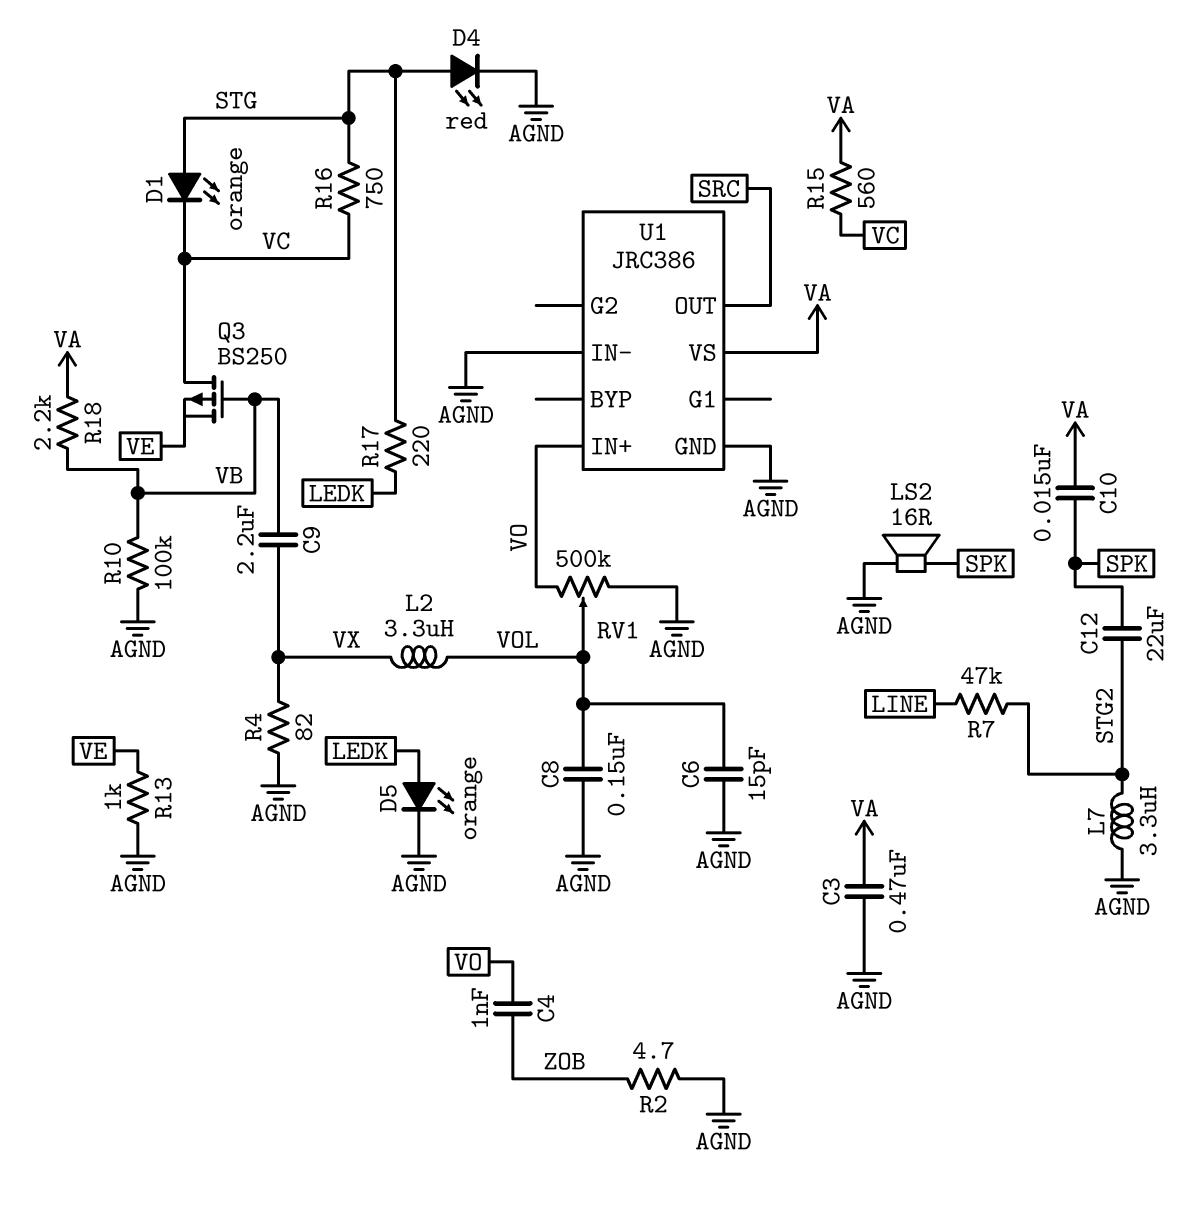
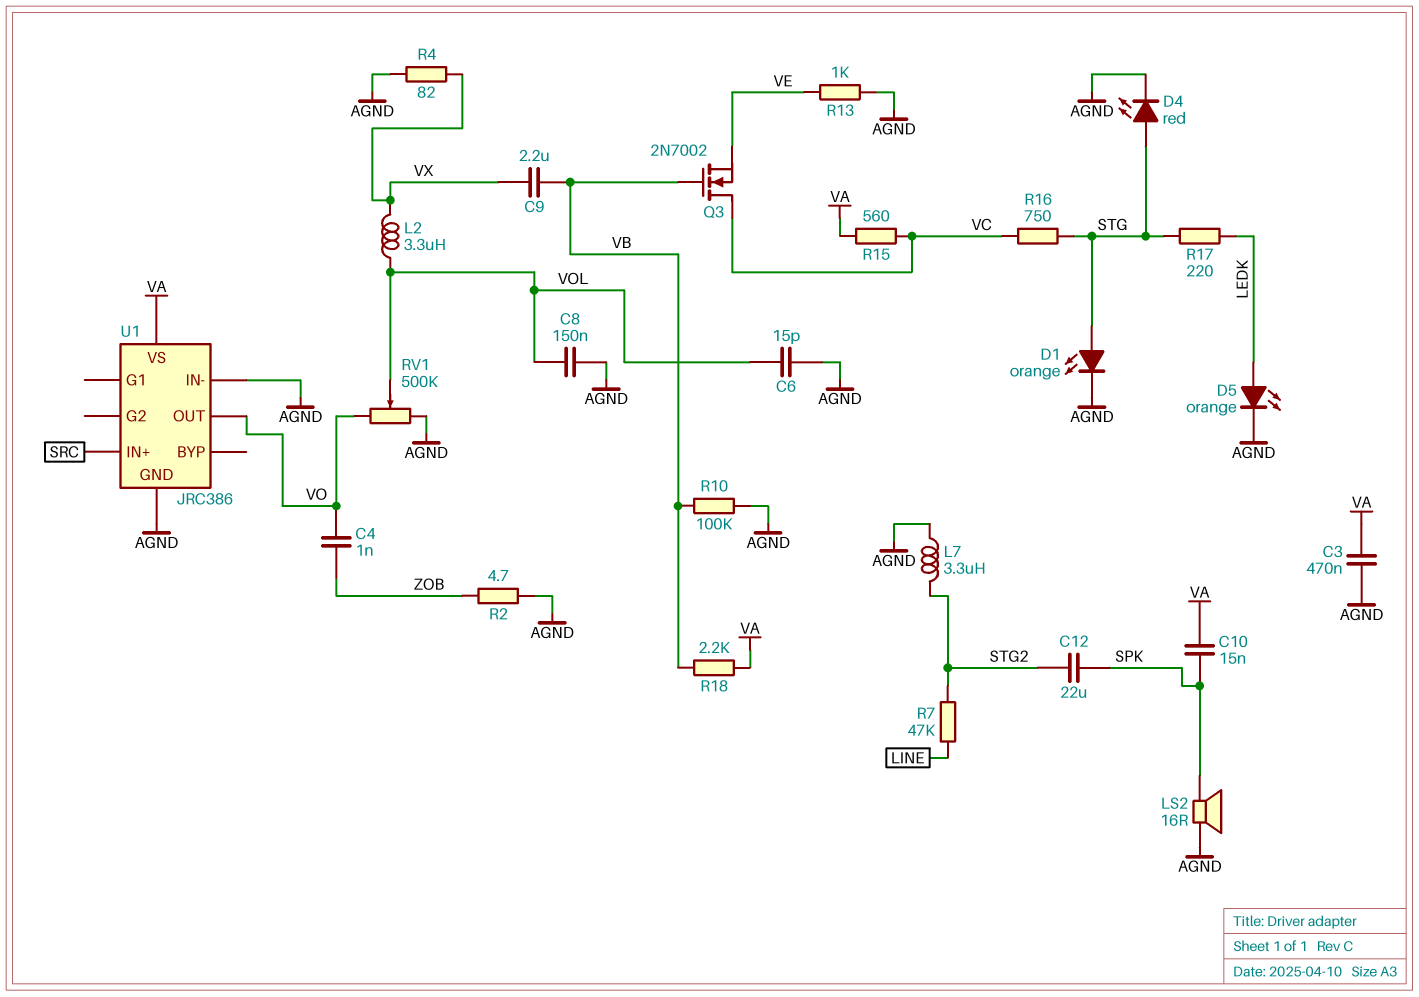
D1: LED orange (A STG, K VC) -> LED orange (A STG, K AGND)
Q3: PMOS BS250 (G VB, D VC, S VE) -> NMOS 2N7002 (G VB, D VC, S VE)
U1 pin IN+: VO -> SRC
U1 pin OUT: SRC -> VO

